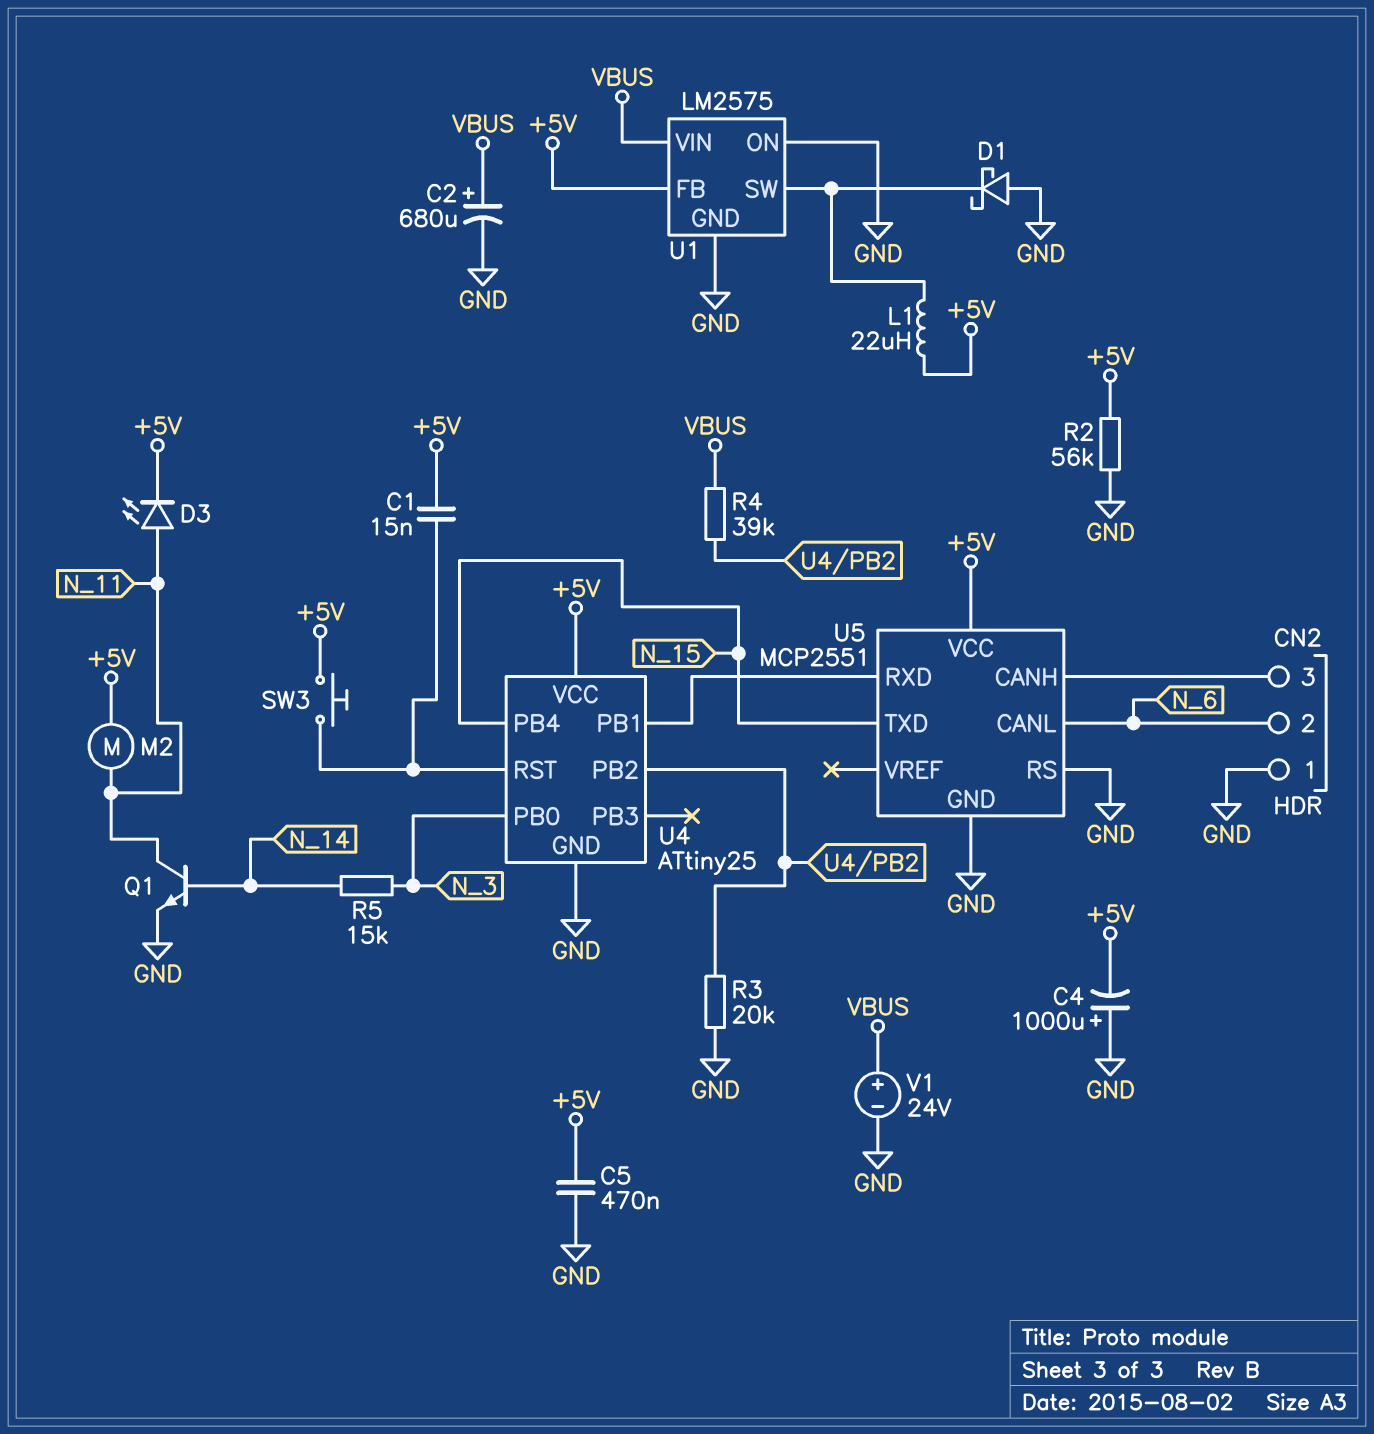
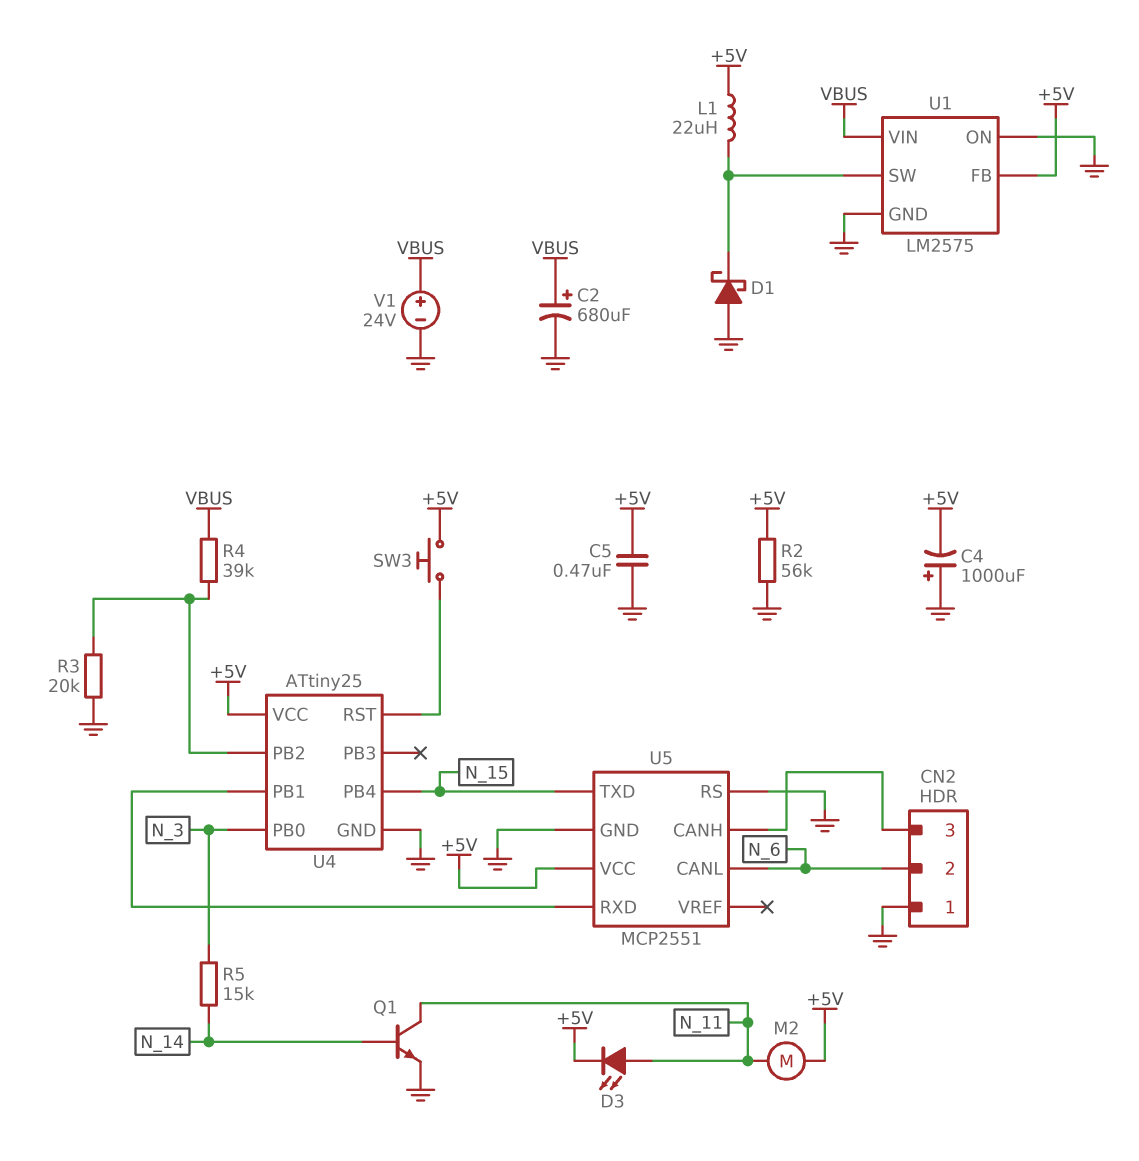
C1: 15nF (+5V, U4/RST) -> none

